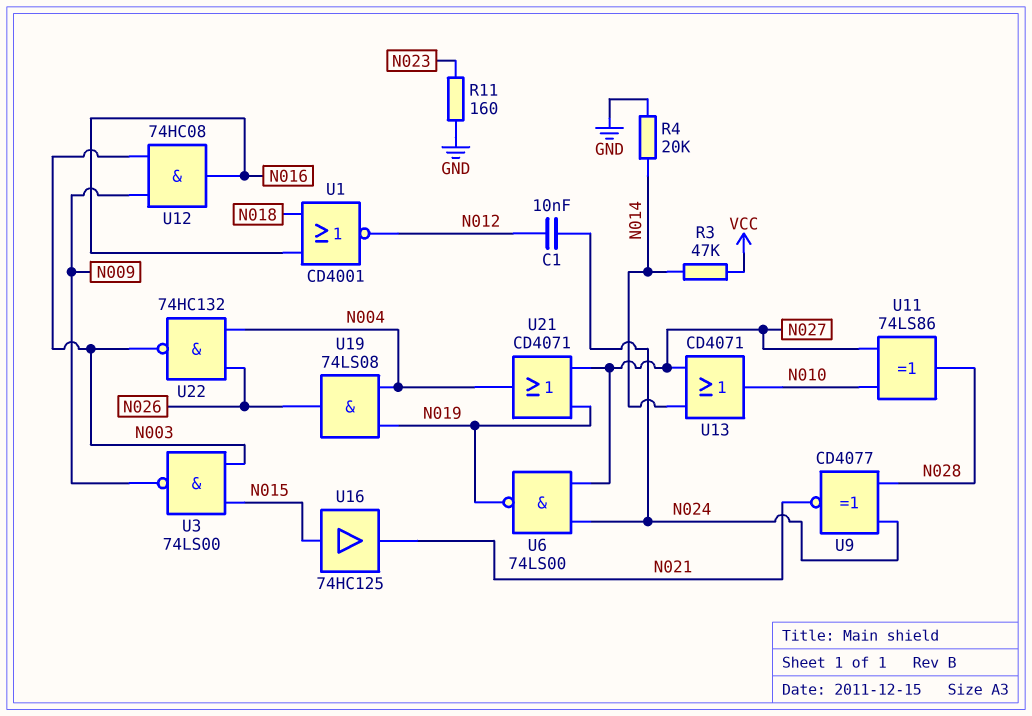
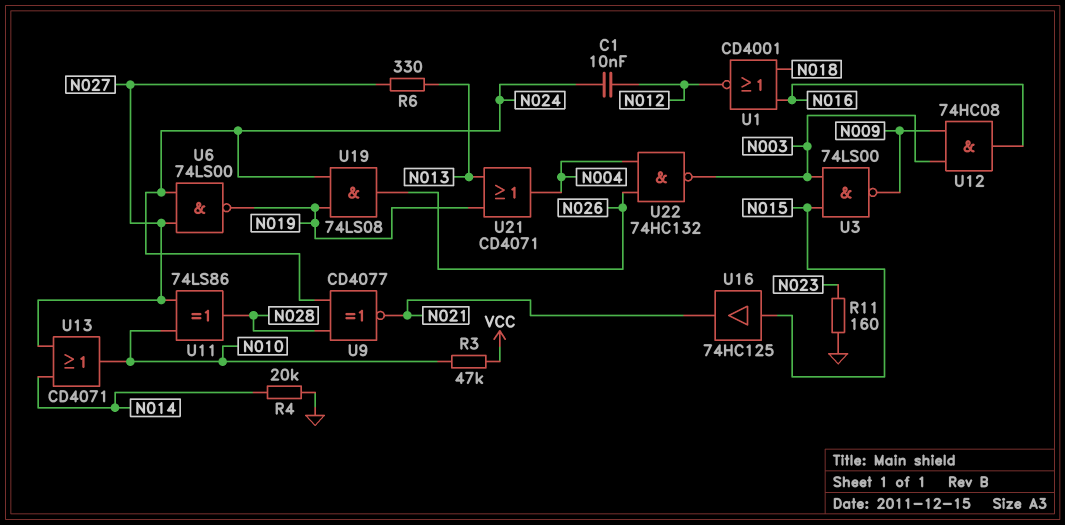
R3: 47k (N014, VCC) -> 47k (N010, VCC)
R6: none -> 330 (N013, N027)
U19: AND 74LS08 (in N004, in N019, out N026) -> AND 74LS08 (in N019, in N024, out N026)
U21: OR CD4071 (in N019, in N027, out N004) -> OR CD4071 (in N013, in N019, out N004)

